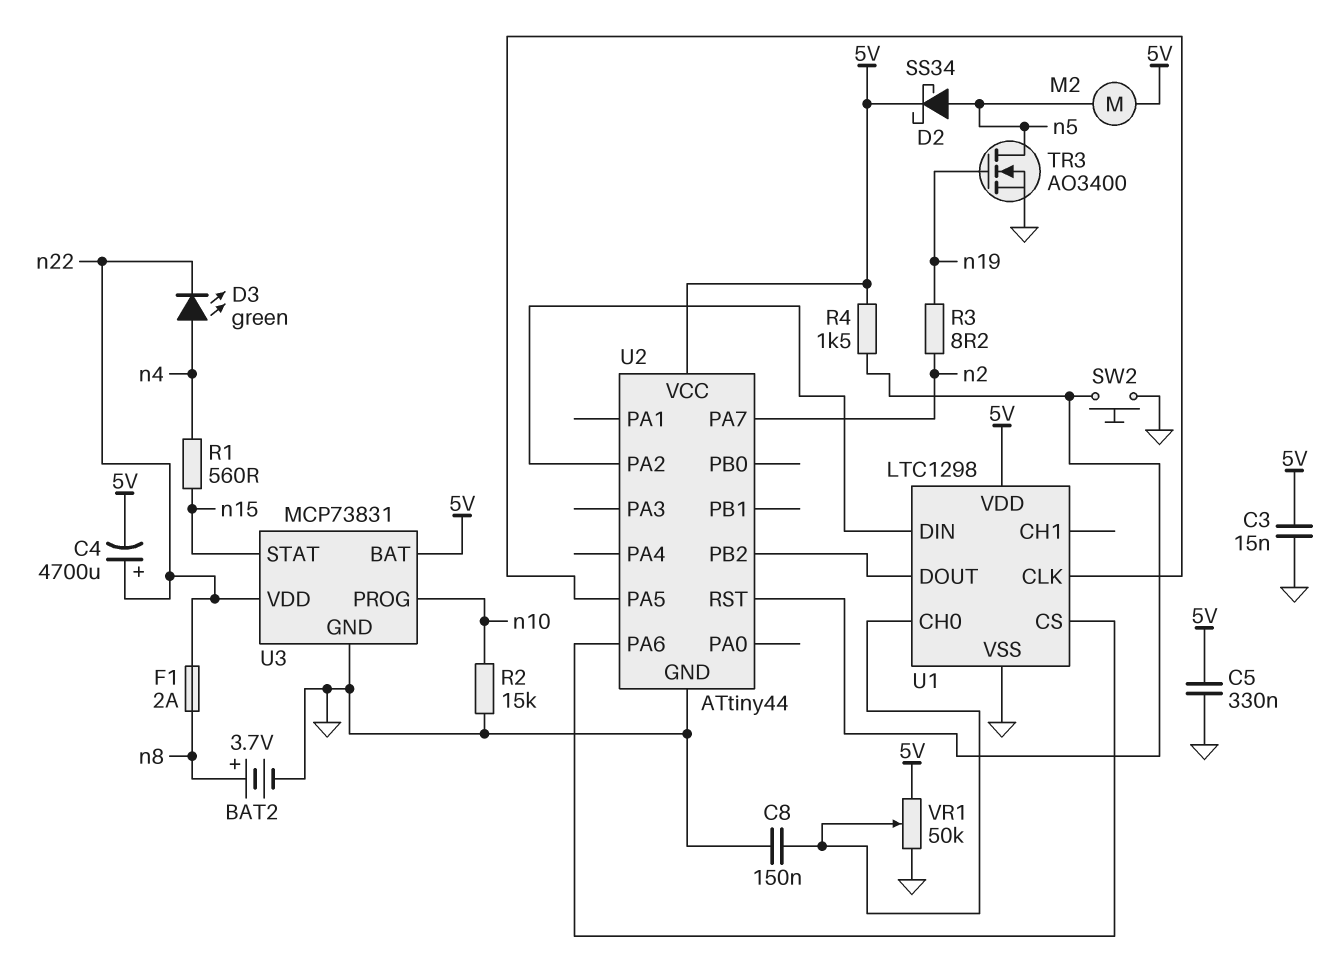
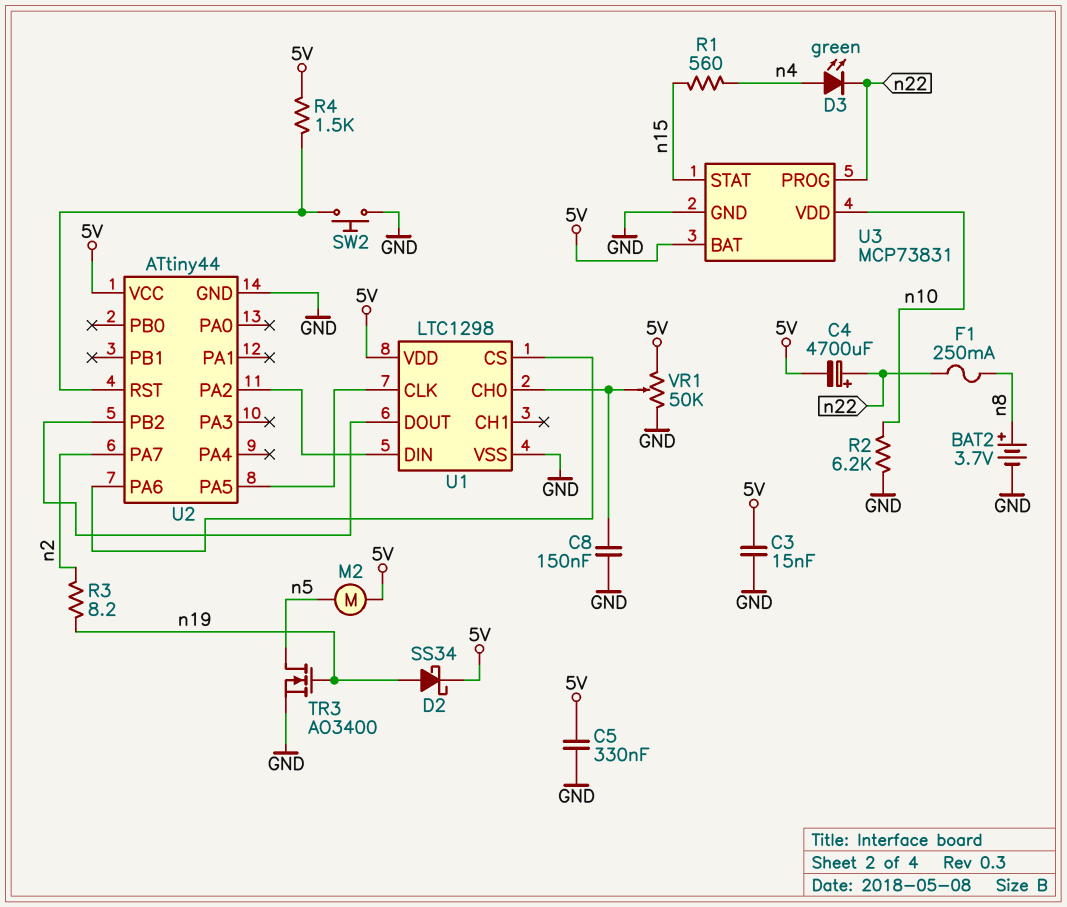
D2: schottky SS34 (A n5, K 5V) -> schottky SS34 (A n19, K 5V)
F1: 2A (n8, n22) -> 250mA (n8, n22)
R2: 15k (GND, n10) -> 6.2k (GND, n10)
U3 pin PROG: n10 -> n22
U3 pin VDD: n22 -> n10

